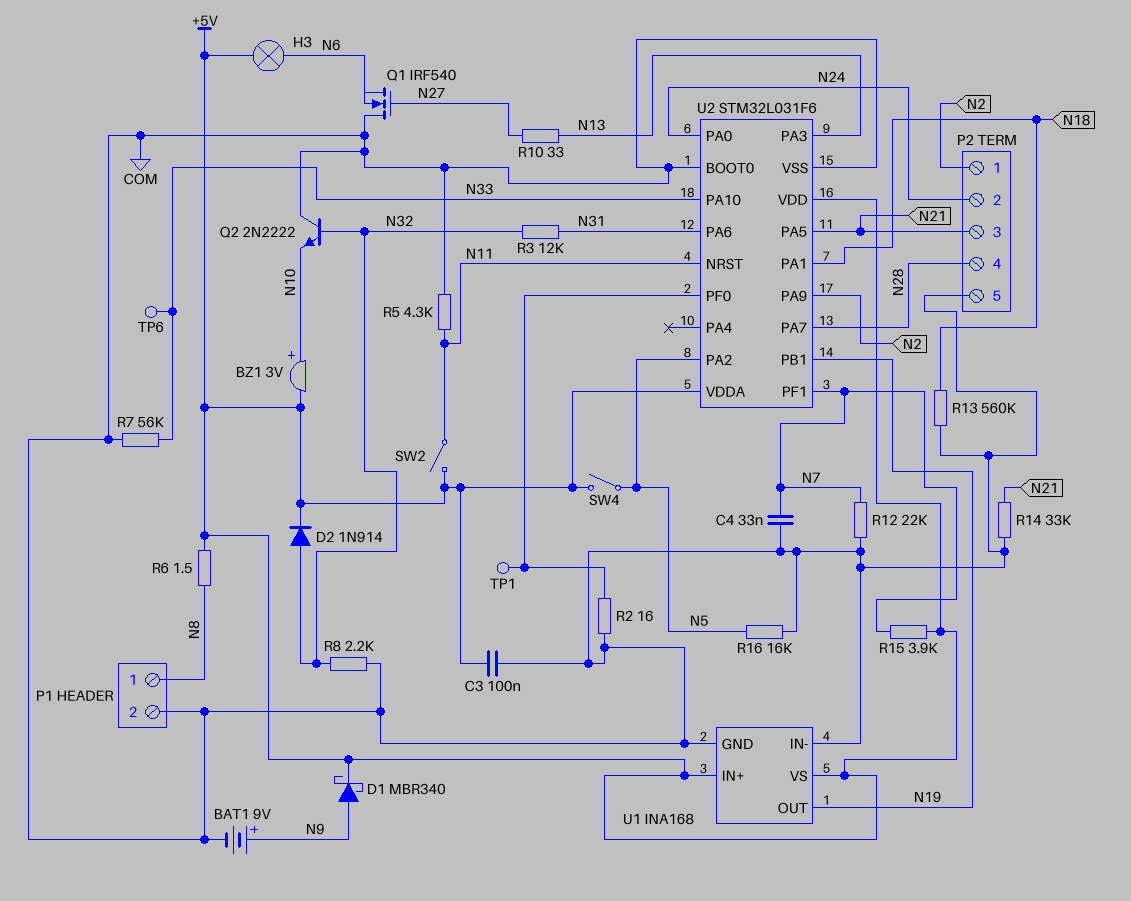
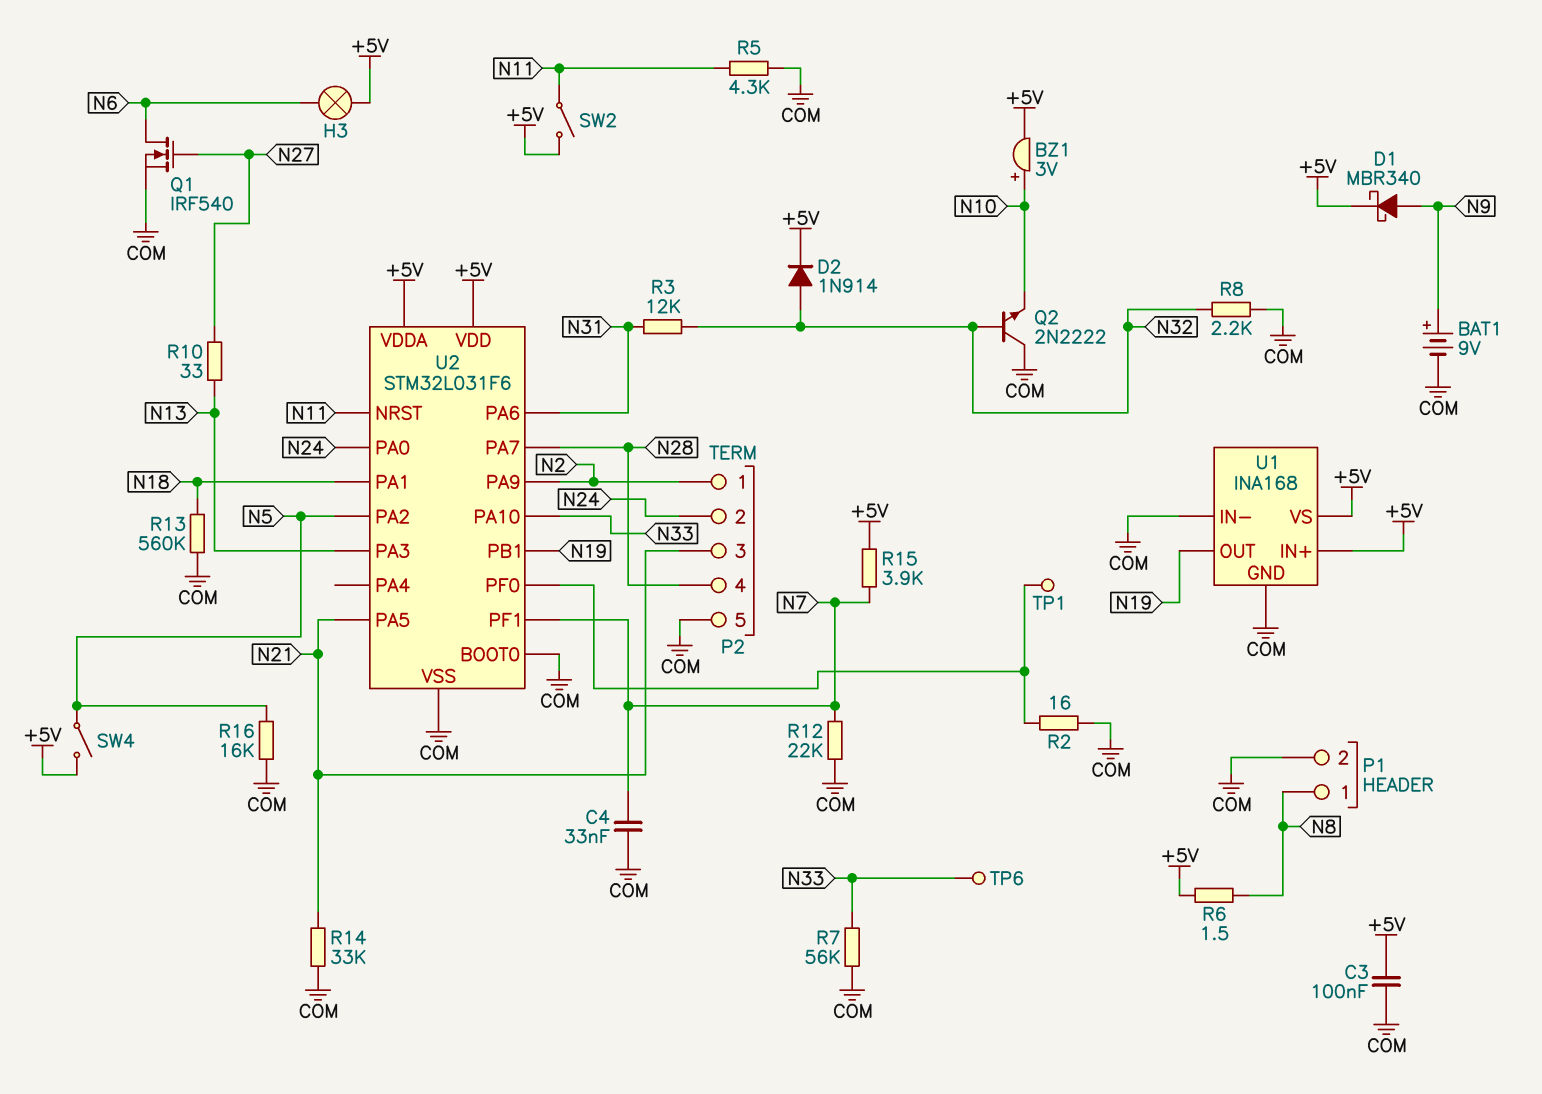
Q1: NMOS IRF540 (G N27, D COM, S N6) -> NMOS IRF540 (G N27, D N6, S COM)

